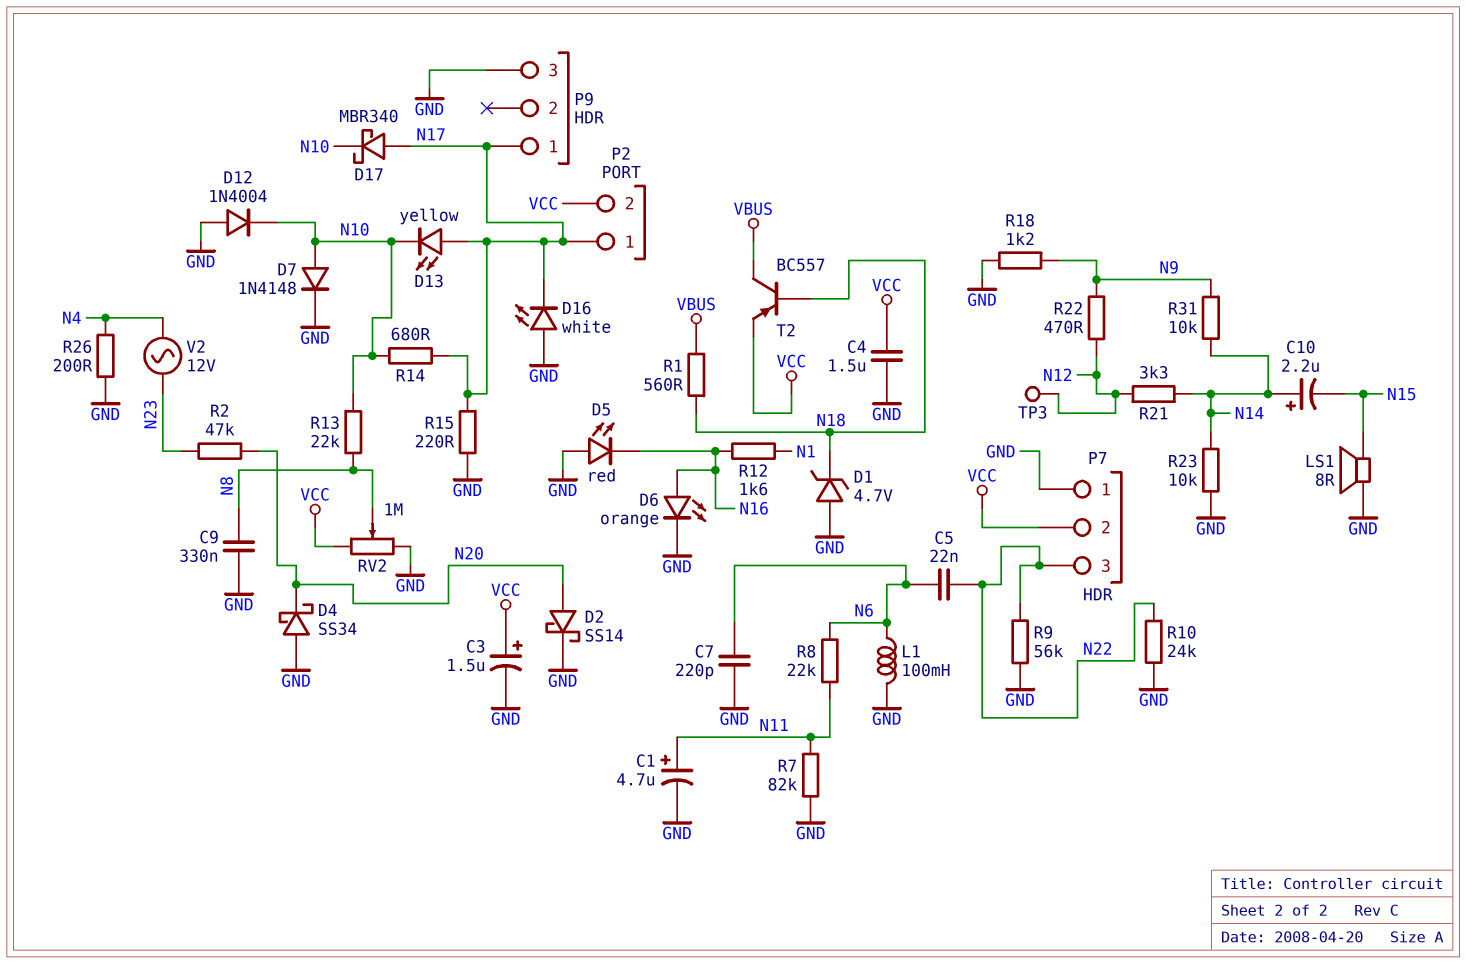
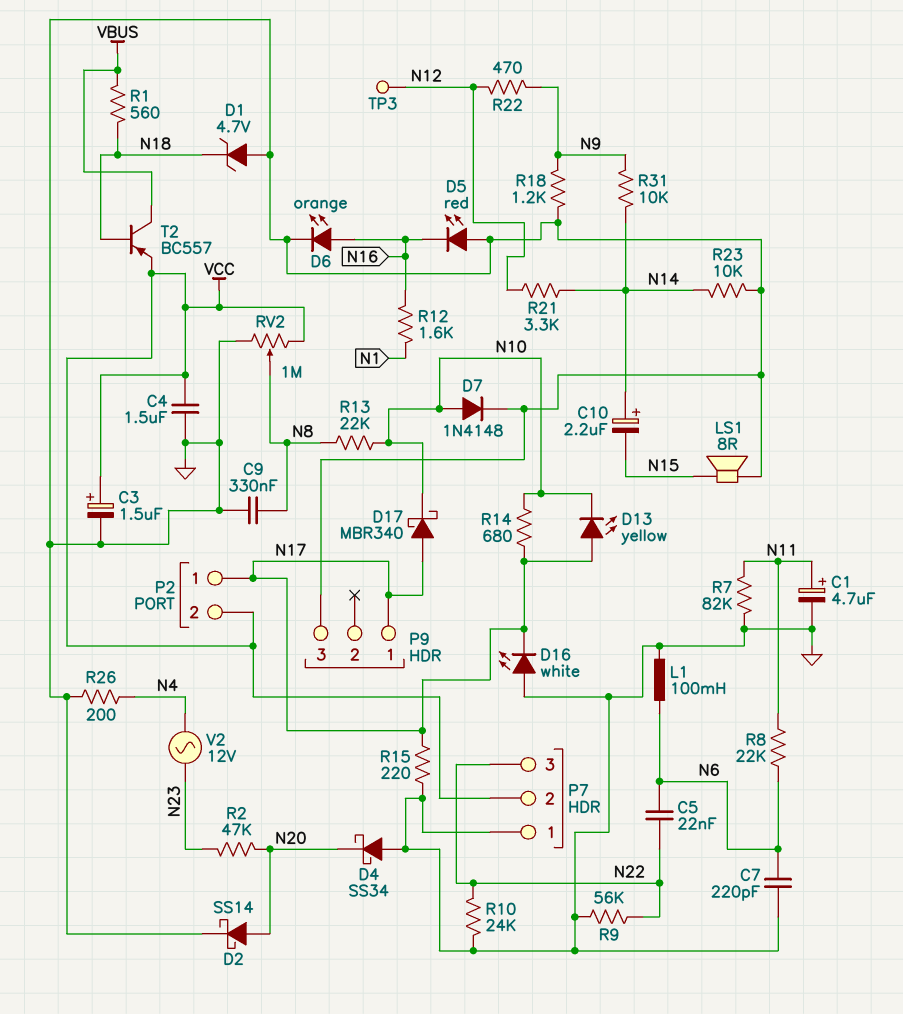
D12: diode 1N4004 (A GND, K N10) -> none

